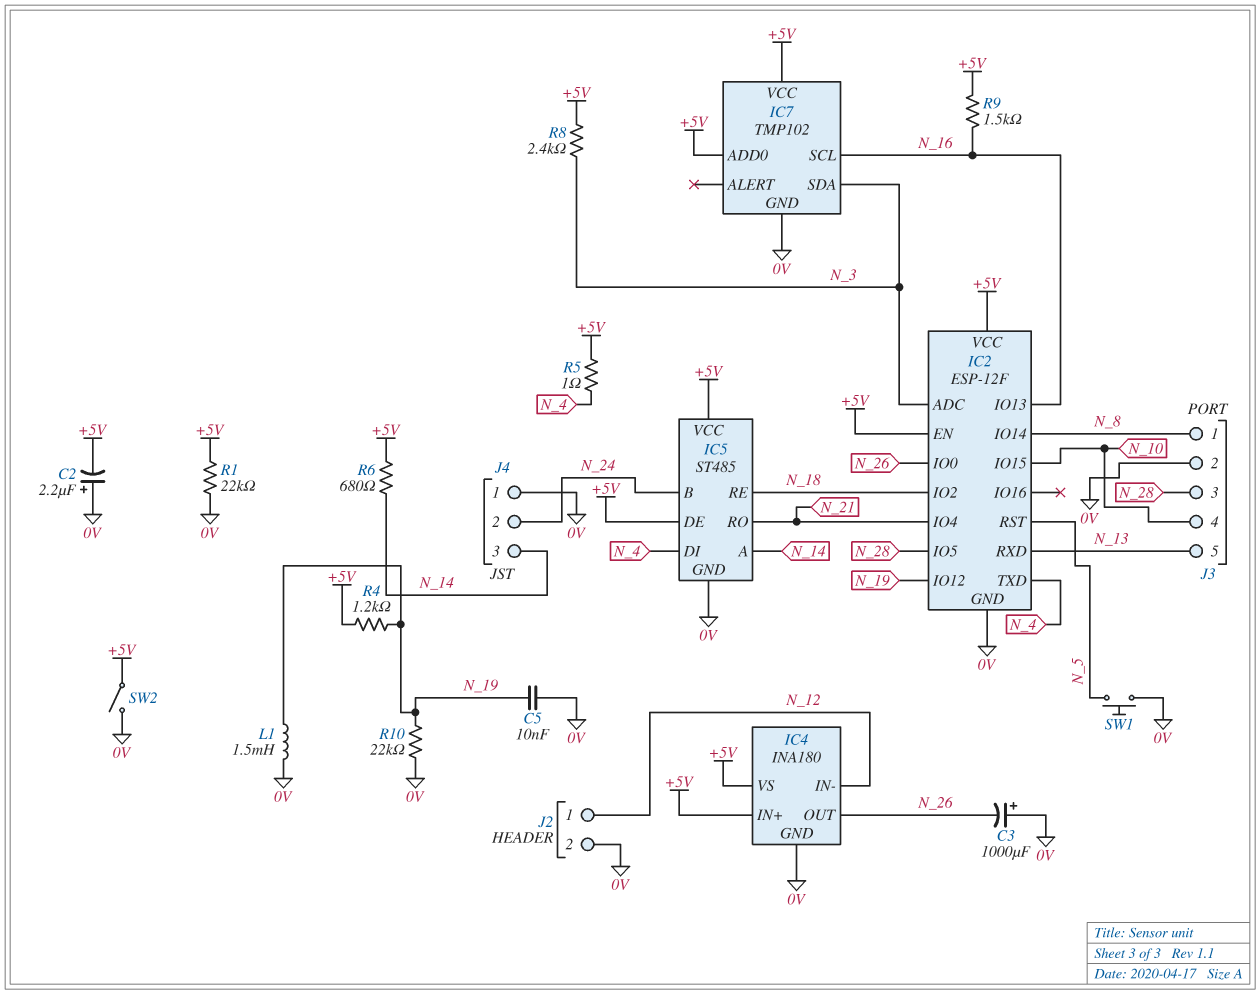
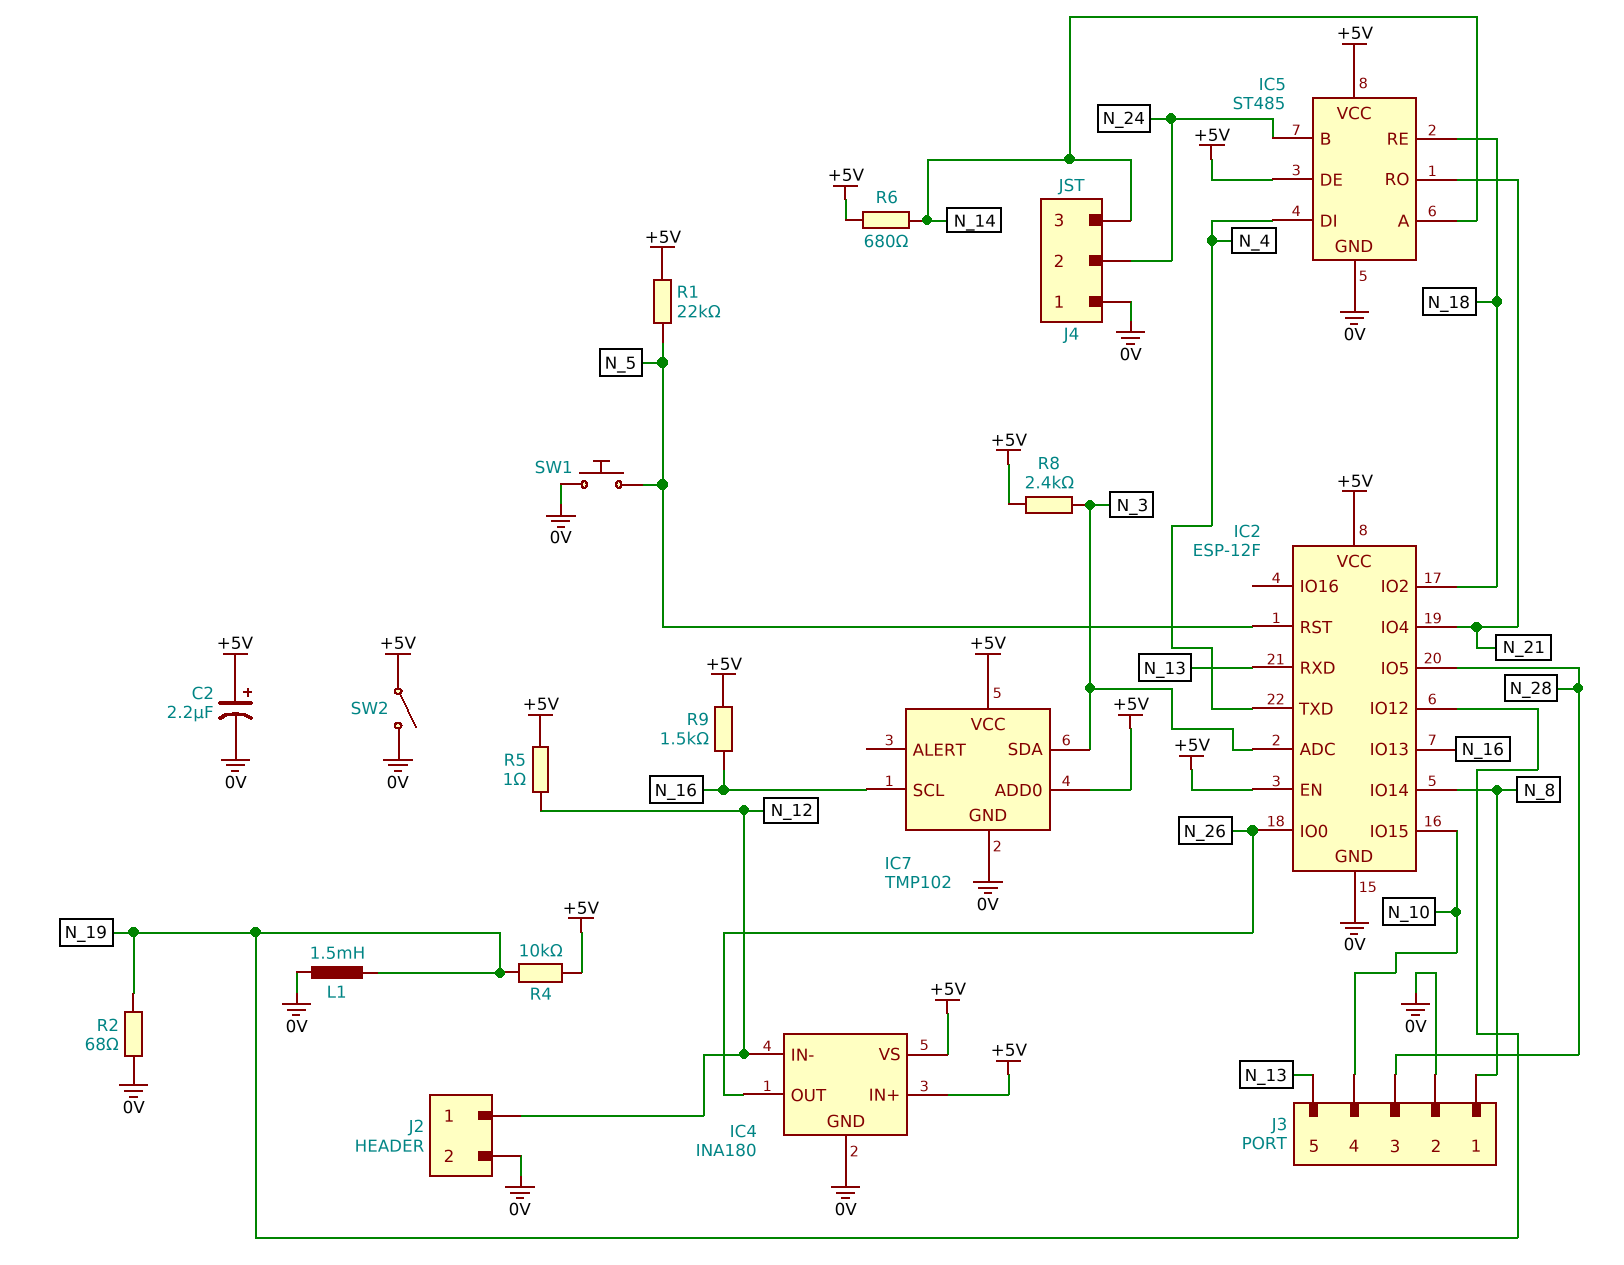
C2: 2.2uF (plus 0V, minus +5V) -> 2.2uF (plus +5V, minus 0V)
C3: 1000uF (plus 0V, minus N_26) -> none
C5: 10nF (0V, N_19) -> none
R1: 22k (+5V, 0V) -> 22k (+5V, N_5)
R2: none -> 68 (0V, N_19)
R4: 1.2k (+5V, N_19) -> 10k (+5V, N_19)
R5: 1 (+5V, N_4) -> 1 (+5V, N_12)
R10: 22k (0V, N_19) -> none

